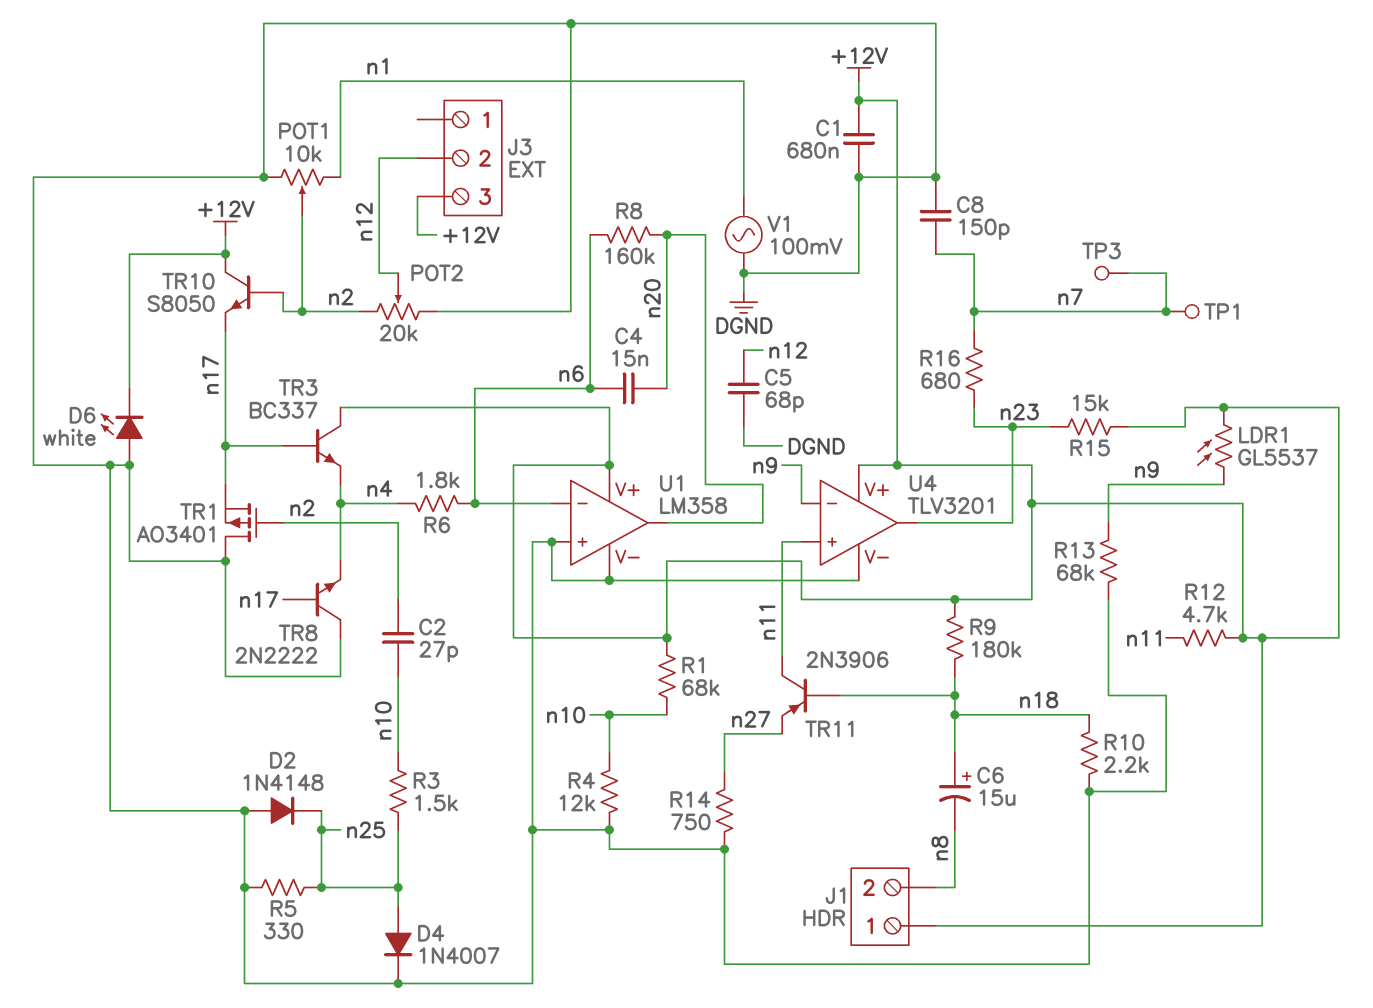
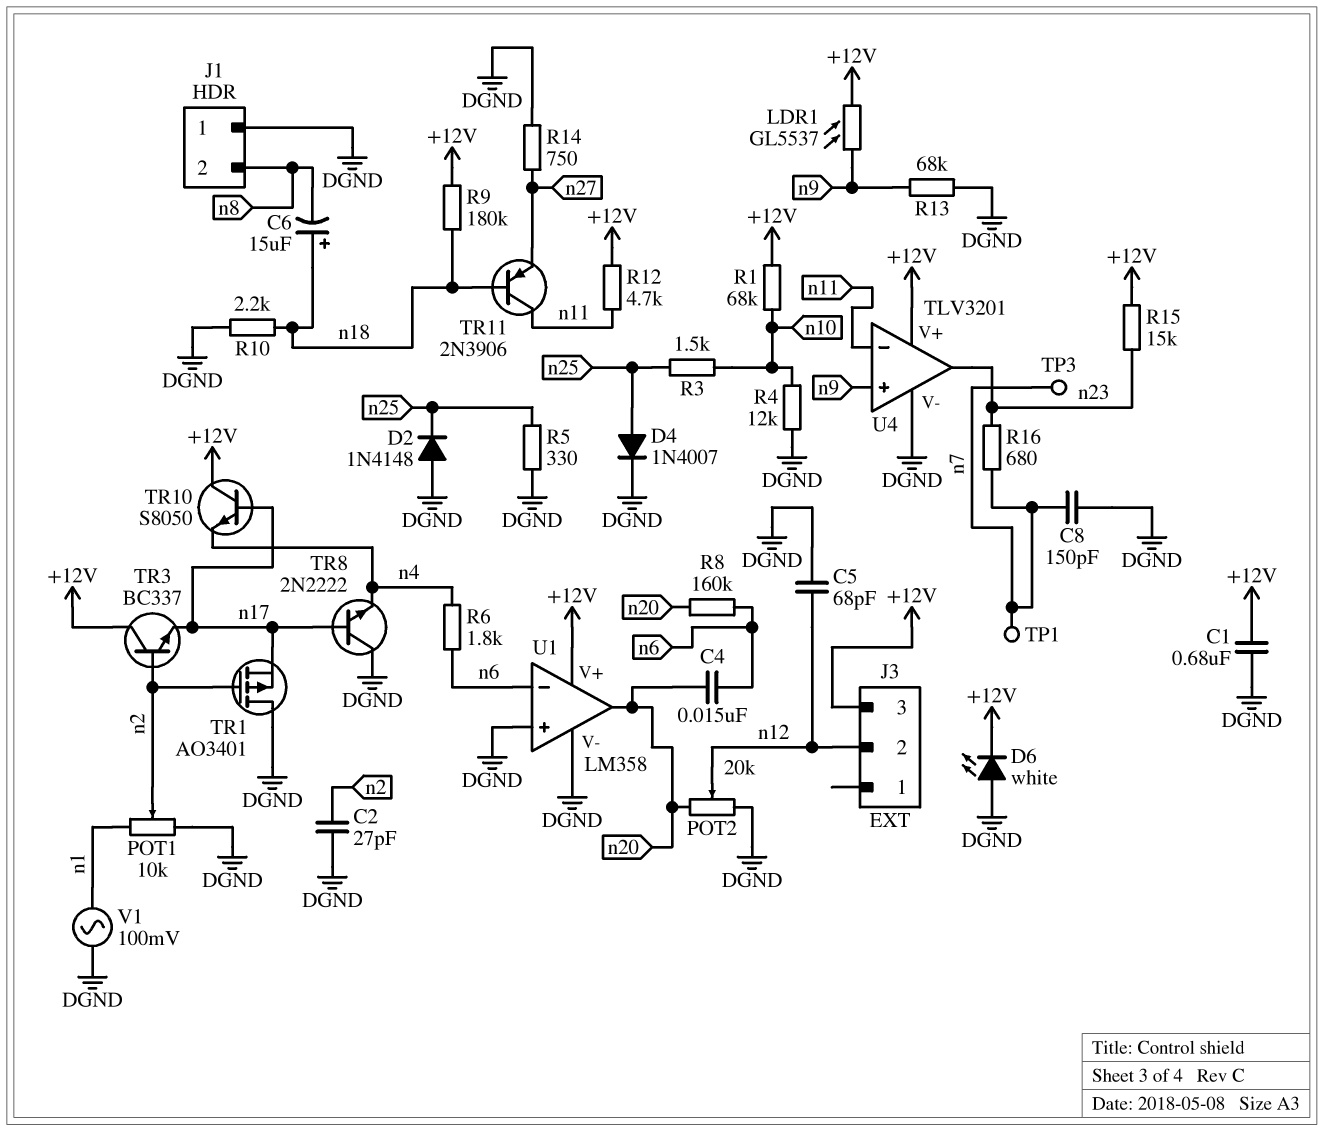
C2: 27pF (n2, n10) -> 27pF (DGND, n2)
J1 pin 1: +12V -> DGND
POT2: 20k (DGND, n2, wiper n12) -> 20k (DGND, n20, wiper n12)
TR3: NPN BC337 (B n17, C +12V, E n4) -> NPN BC337 (B n2, C +12V, E n17)
TR10: NPN S8050 (B n2, C +12V, E n17) -> NPN S8050 (B n17, C +12V, E n4)
U4 pin in+: n11 -> n9
U4 pin in-: n9 -> n11

